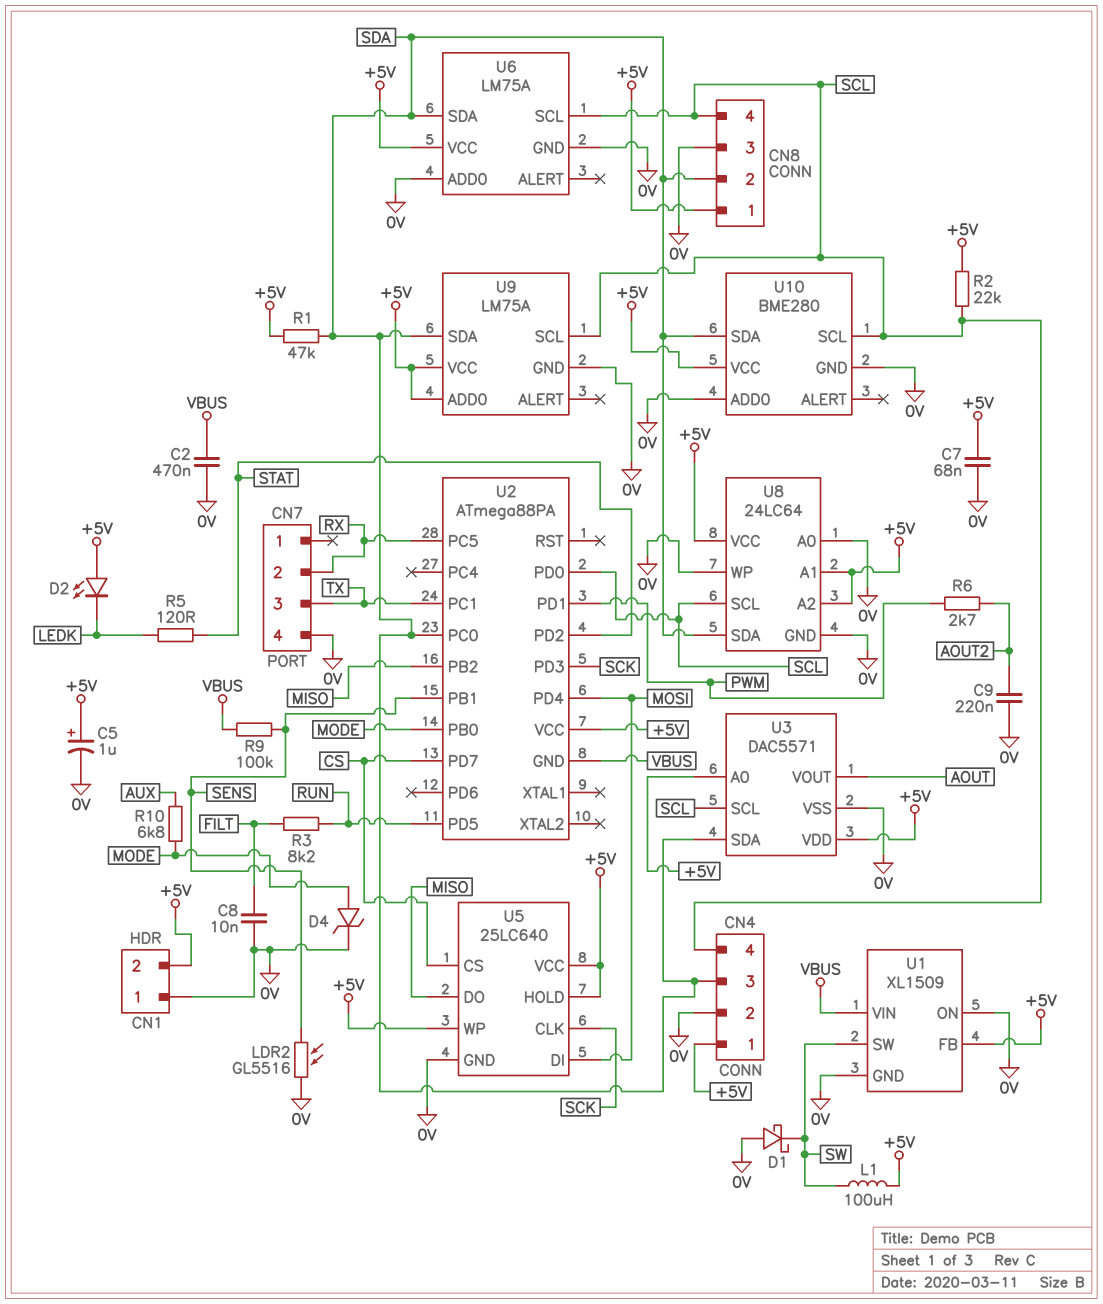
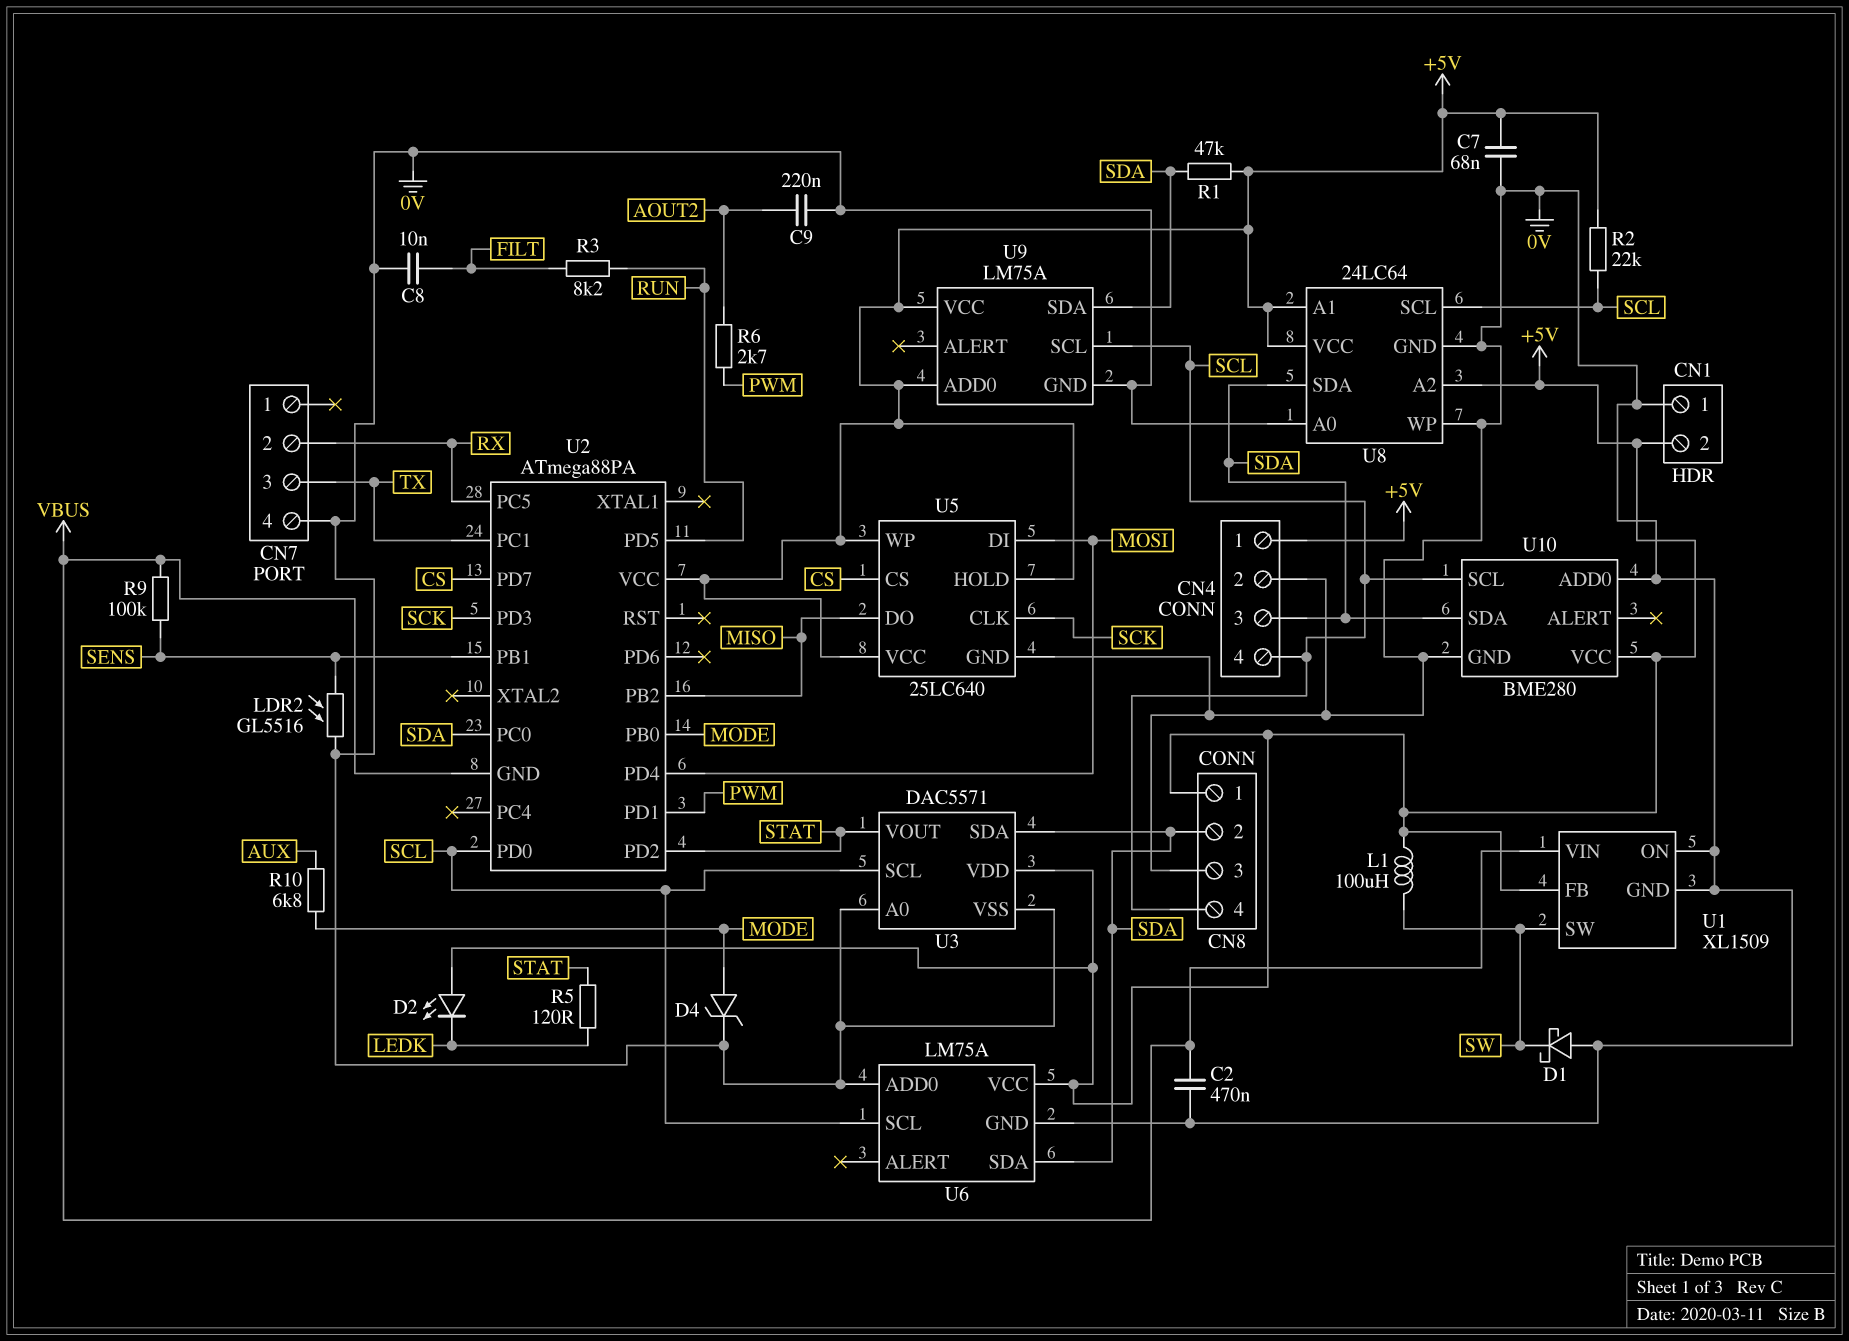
C5: 1uF (plus +5V, minus 0V) -> none
U3 pin A0: +5V -> 0V
U3 pin VOUT: AOUT -> STAT

